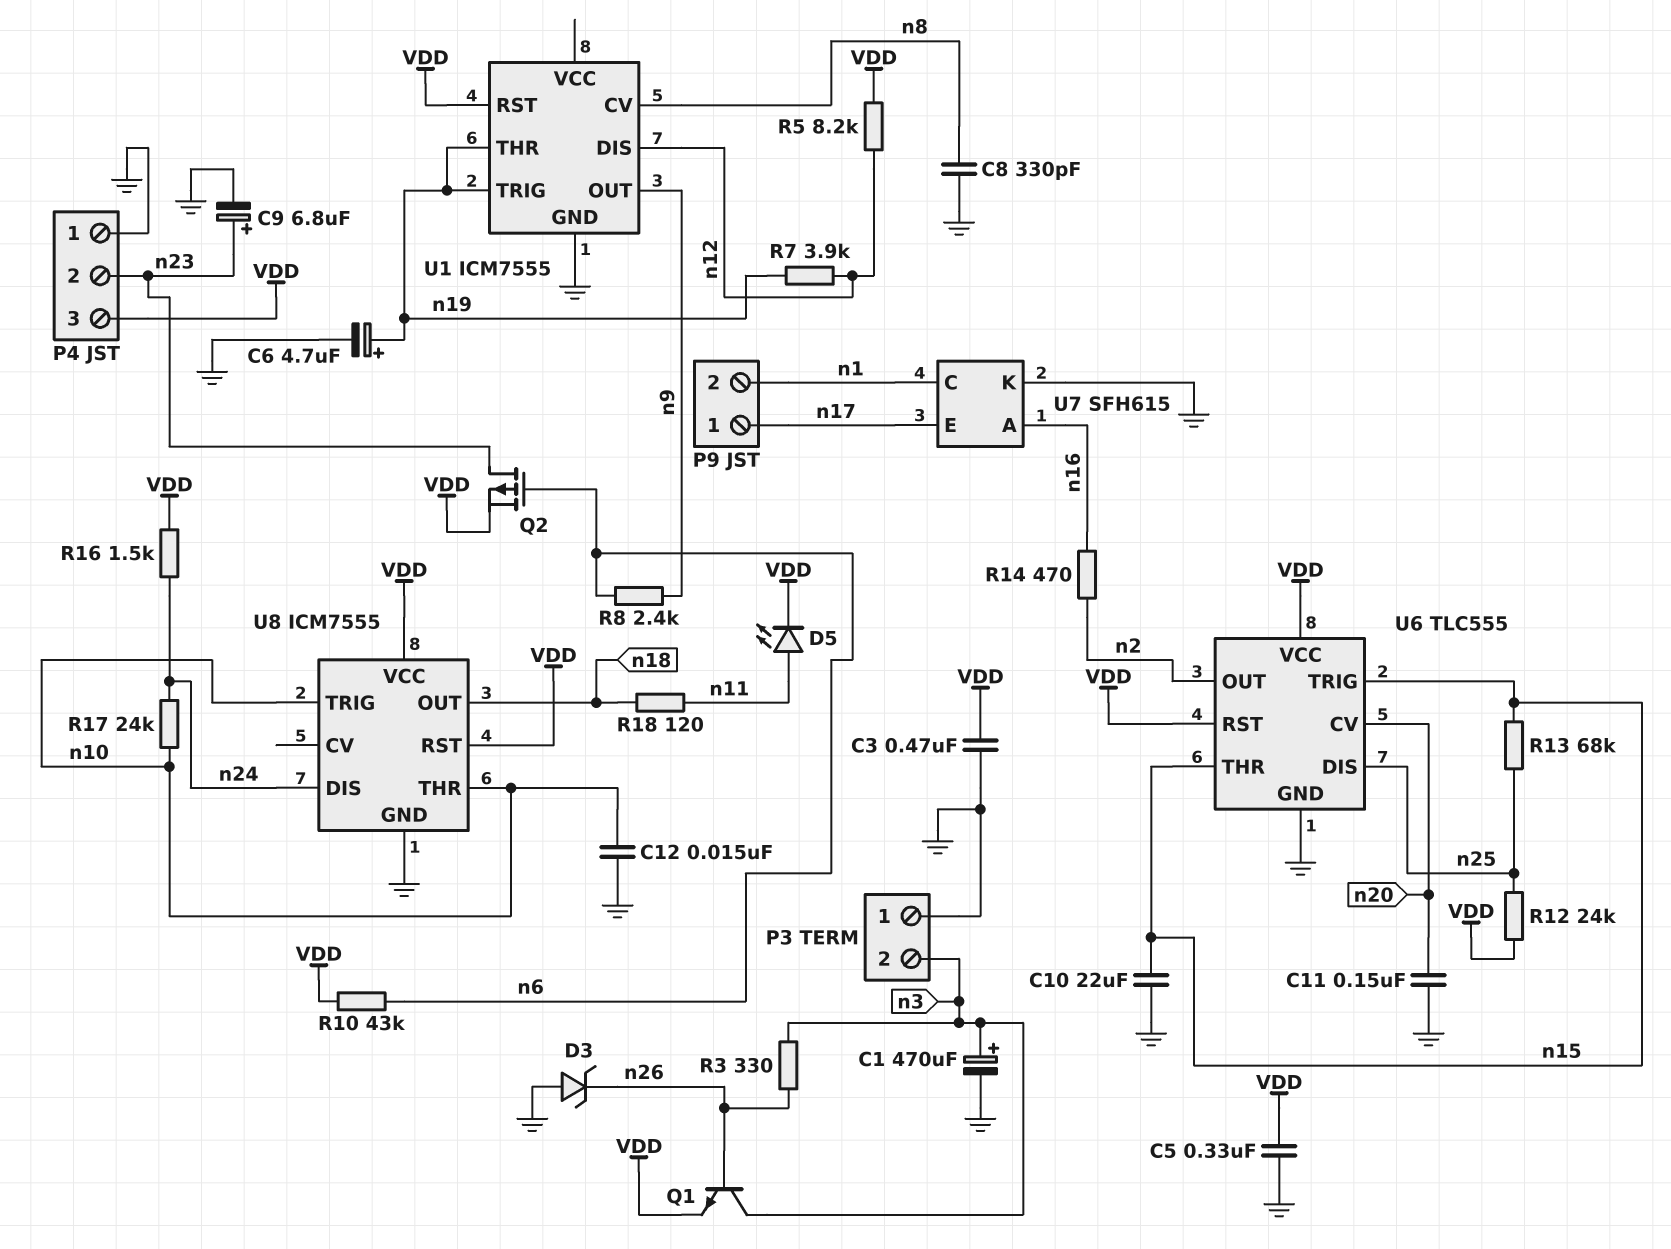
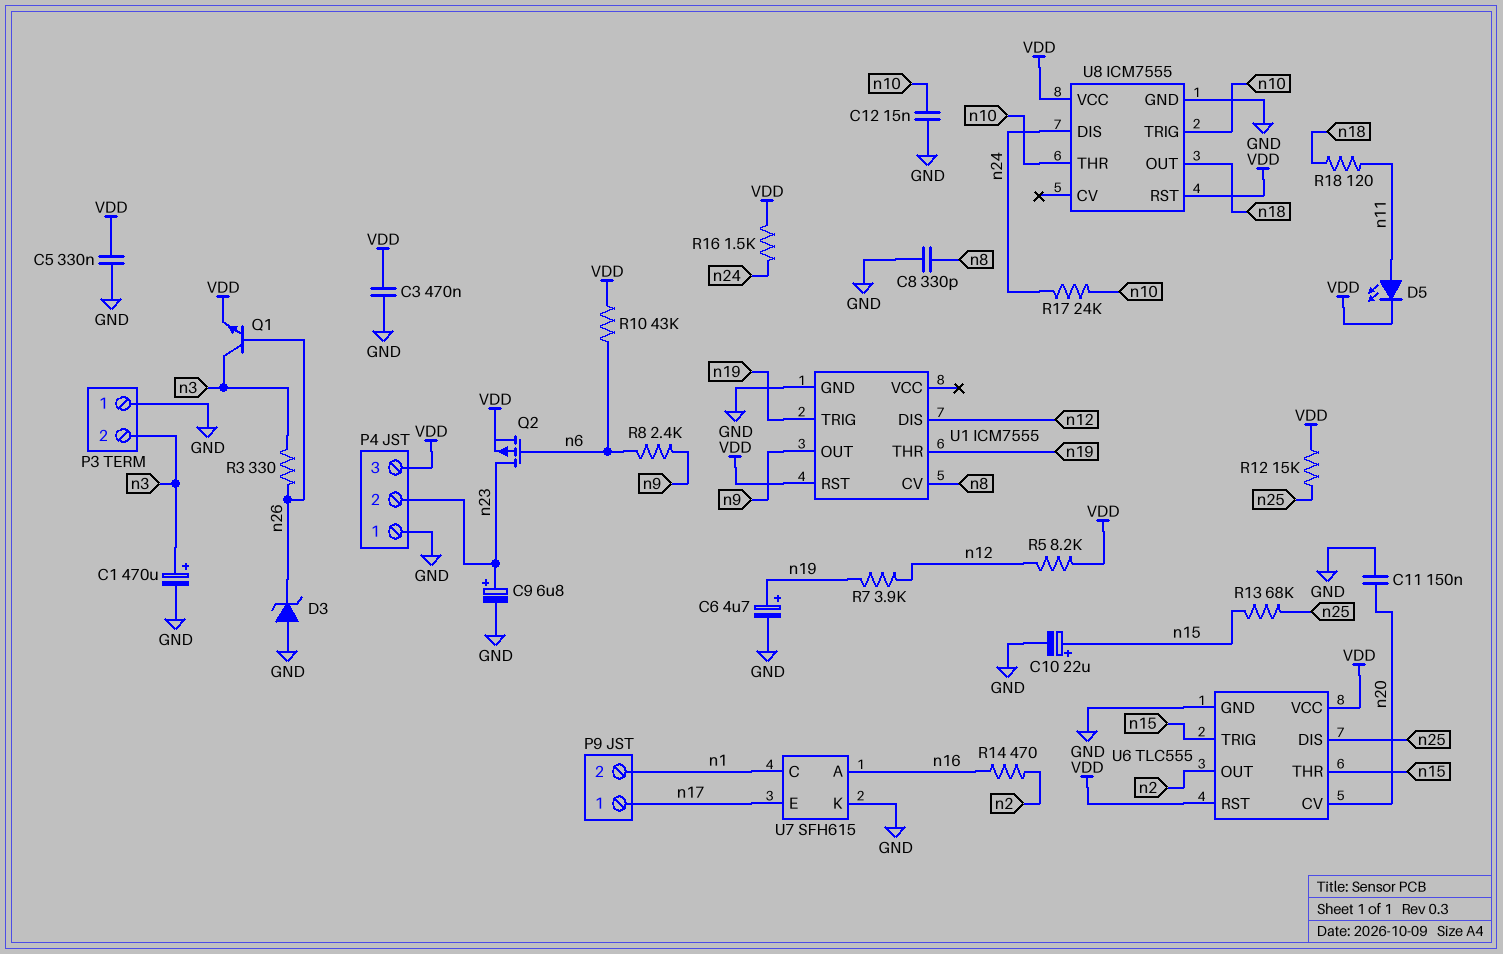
C10: 22uF (GND, n15) -> 22uF (plus n15, minus GND)
R12: 24k (VDD, n25) -> 15k (VDD, n25)

